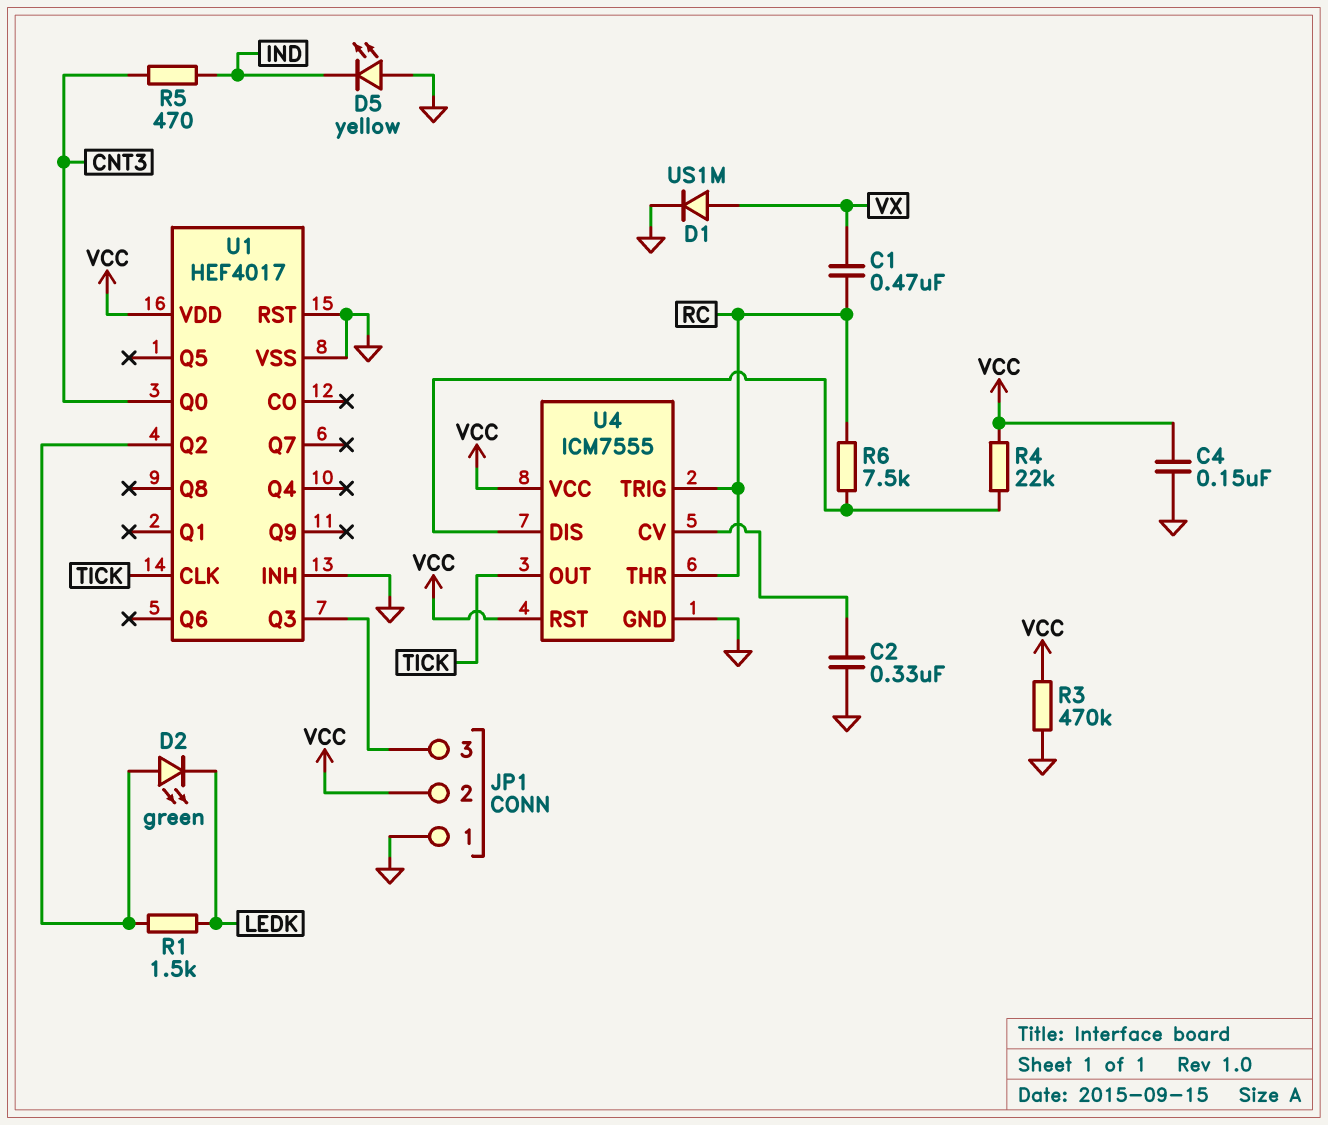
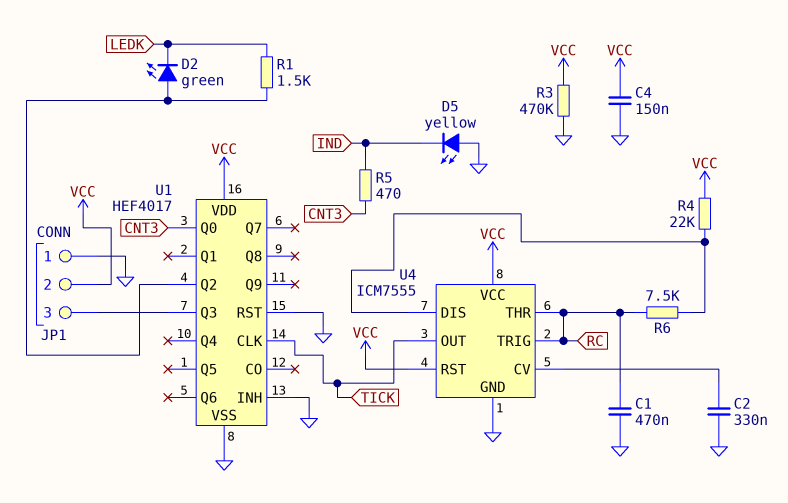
C1: 470nF (RC, VX) -> 470nF (GND, RC)
D1: diode US1M (A VX, K GND) -> none

